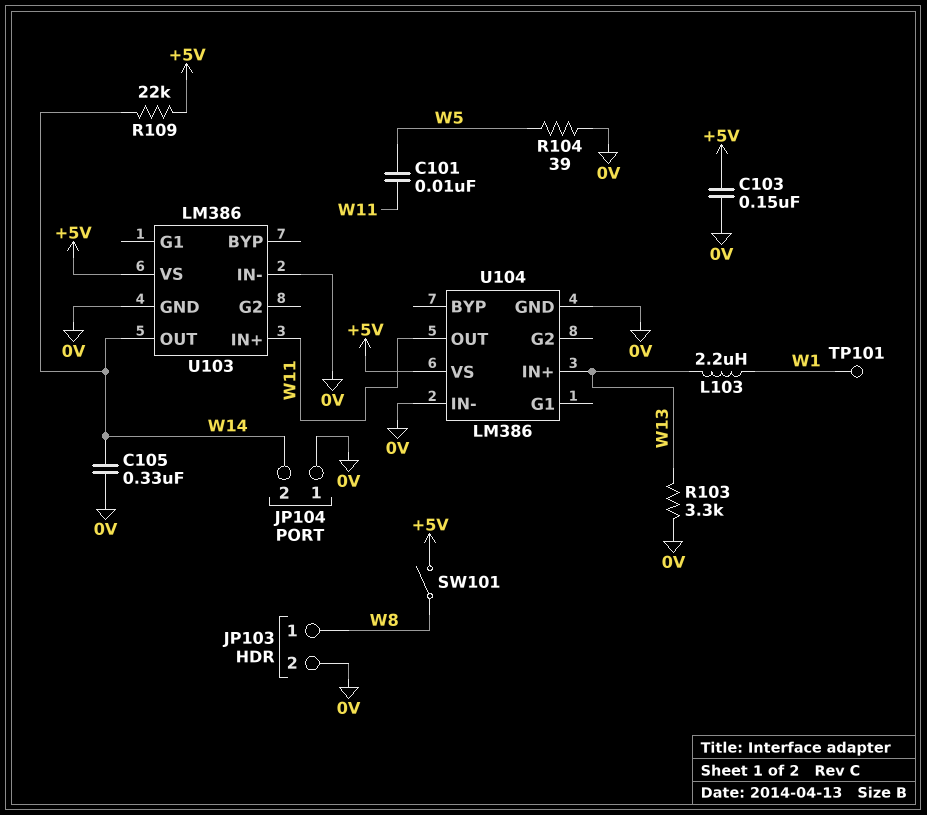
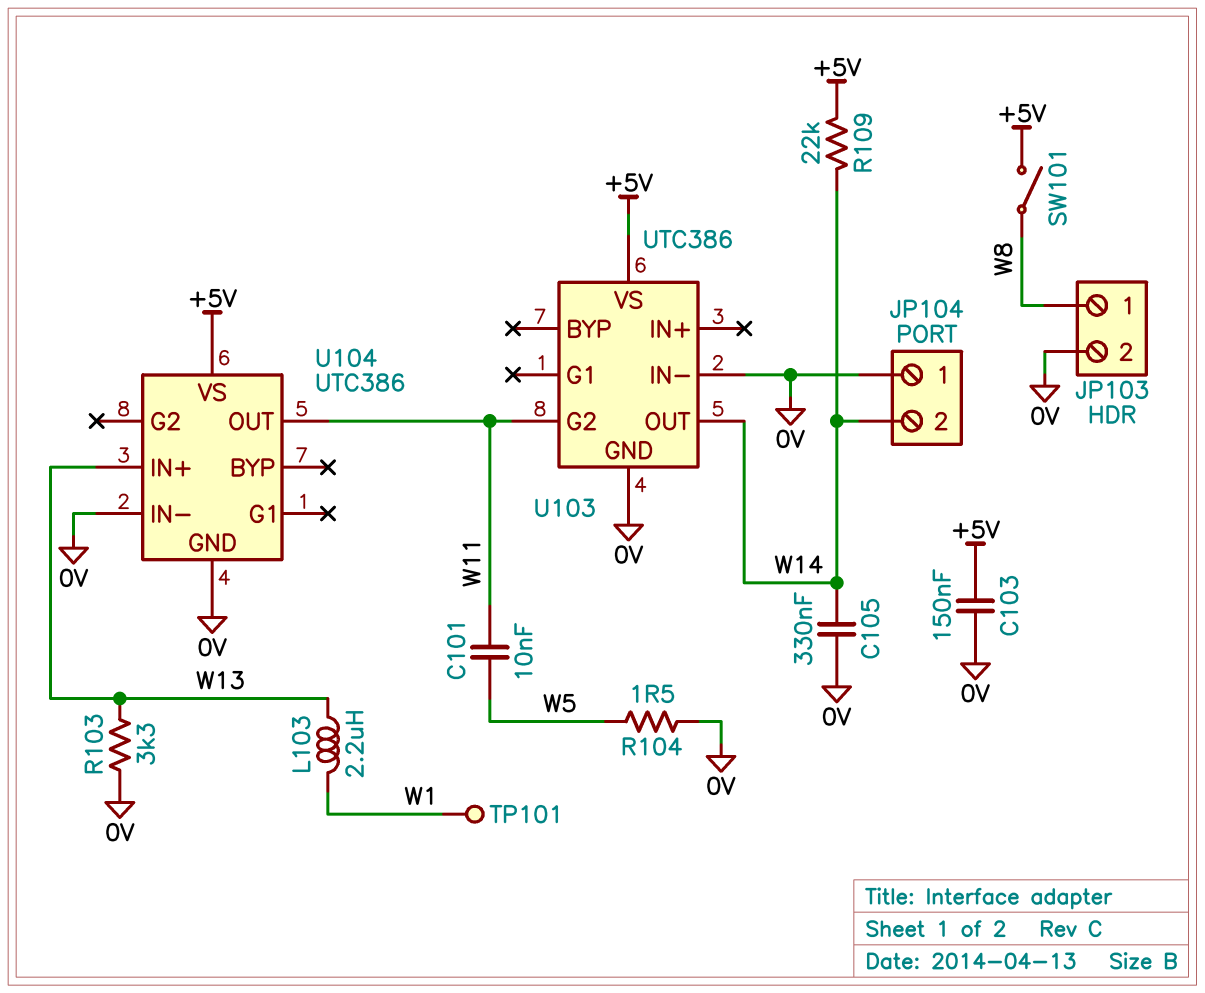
R104: 39 (0V, W5) -> 1.5 (0V, W5)
U103: LM386 -> UTC386
U103 pin G2: none -> W11
U103 pin IN+: W11 -> none
U104: LM386 -> UTC386

